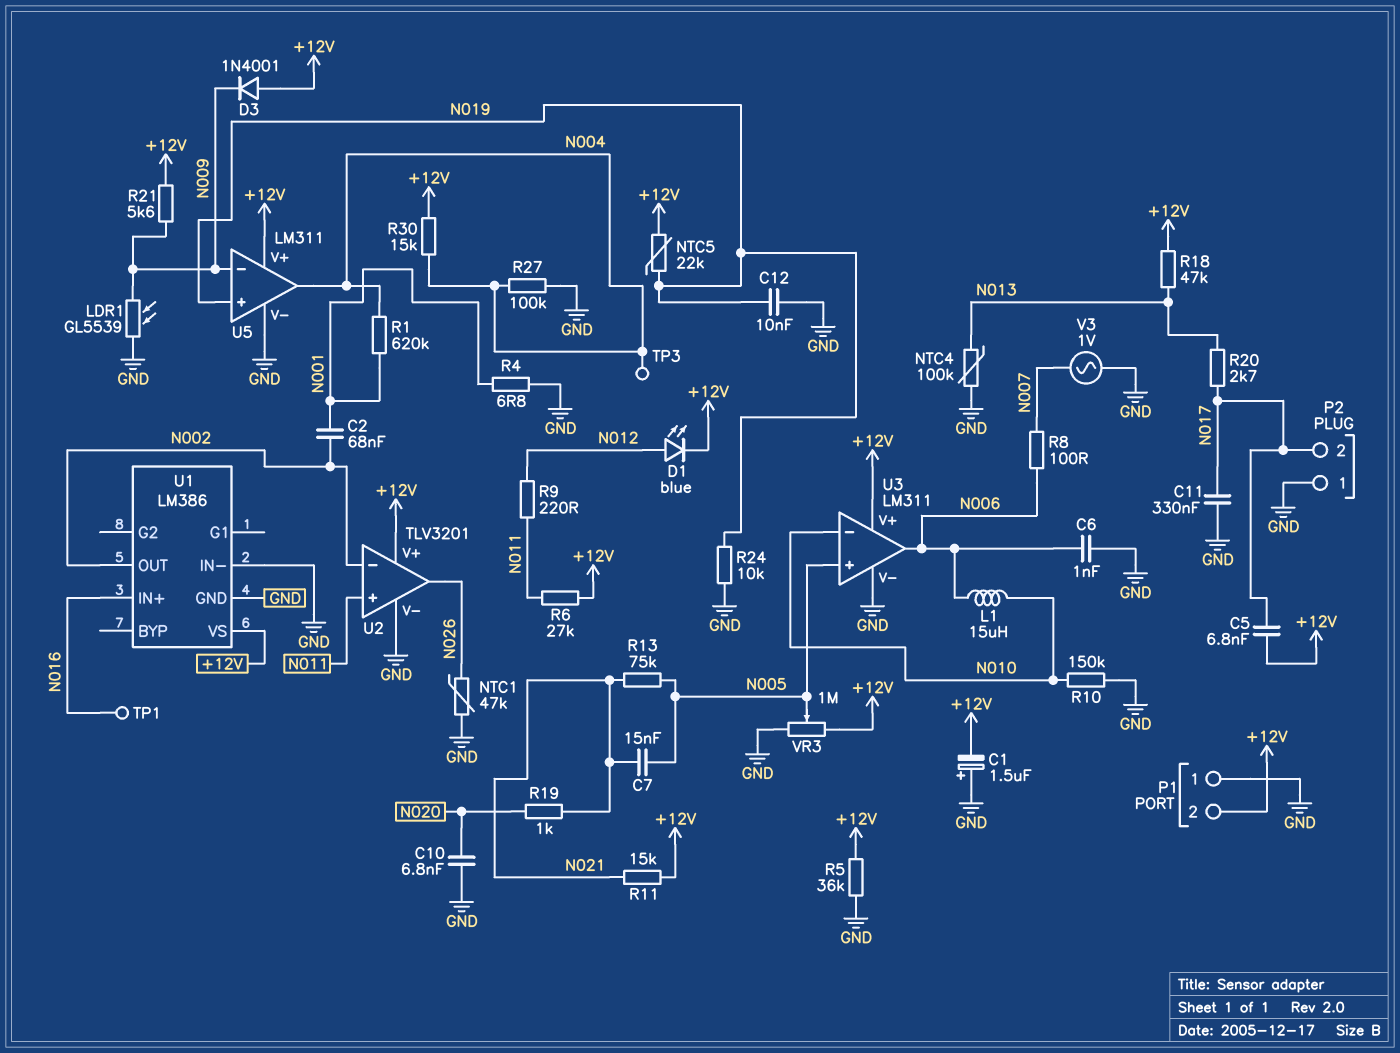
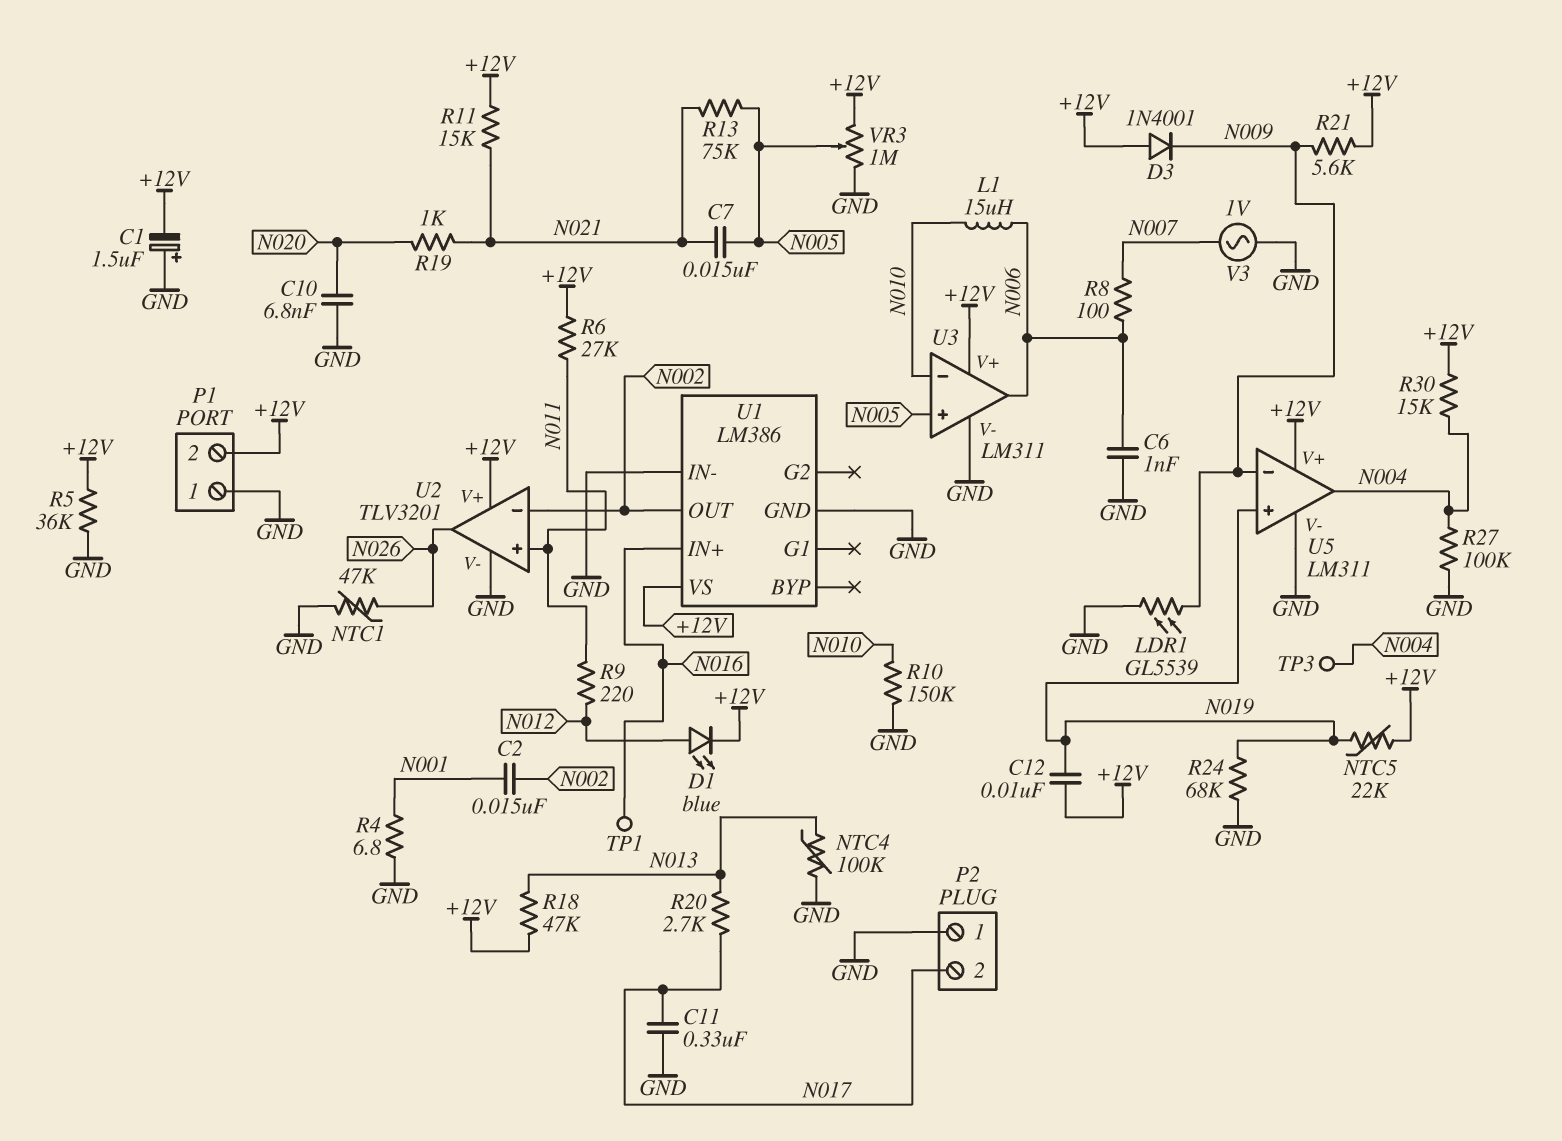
C2: 68nF (N001, N002) -> 15nF (N001, N002)
C5: 6.8nF (+12V, N017) -> none
C12: 10nF (GND, N019) -> 10nF (+12V, N019)
R1: 620k (N001, N004) -> none
R24: 10k (GND, N019) -> 68k (GND, N019)

